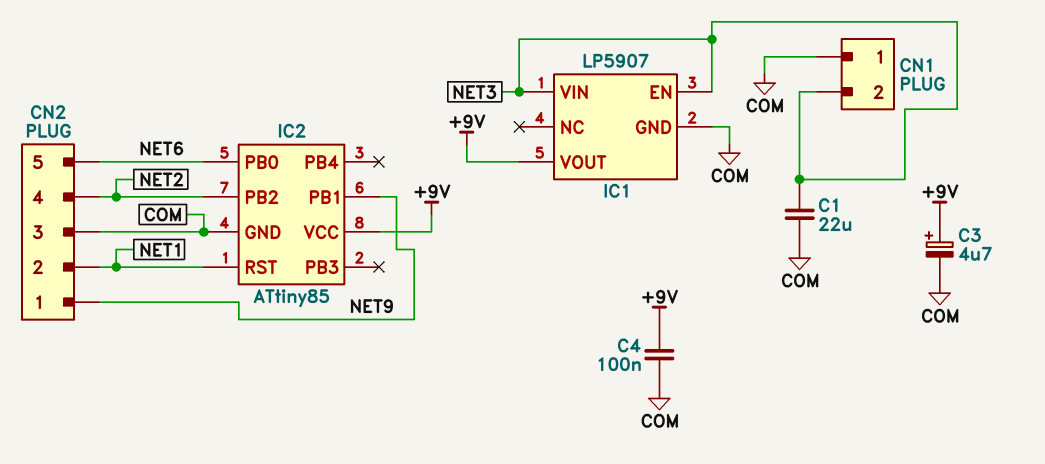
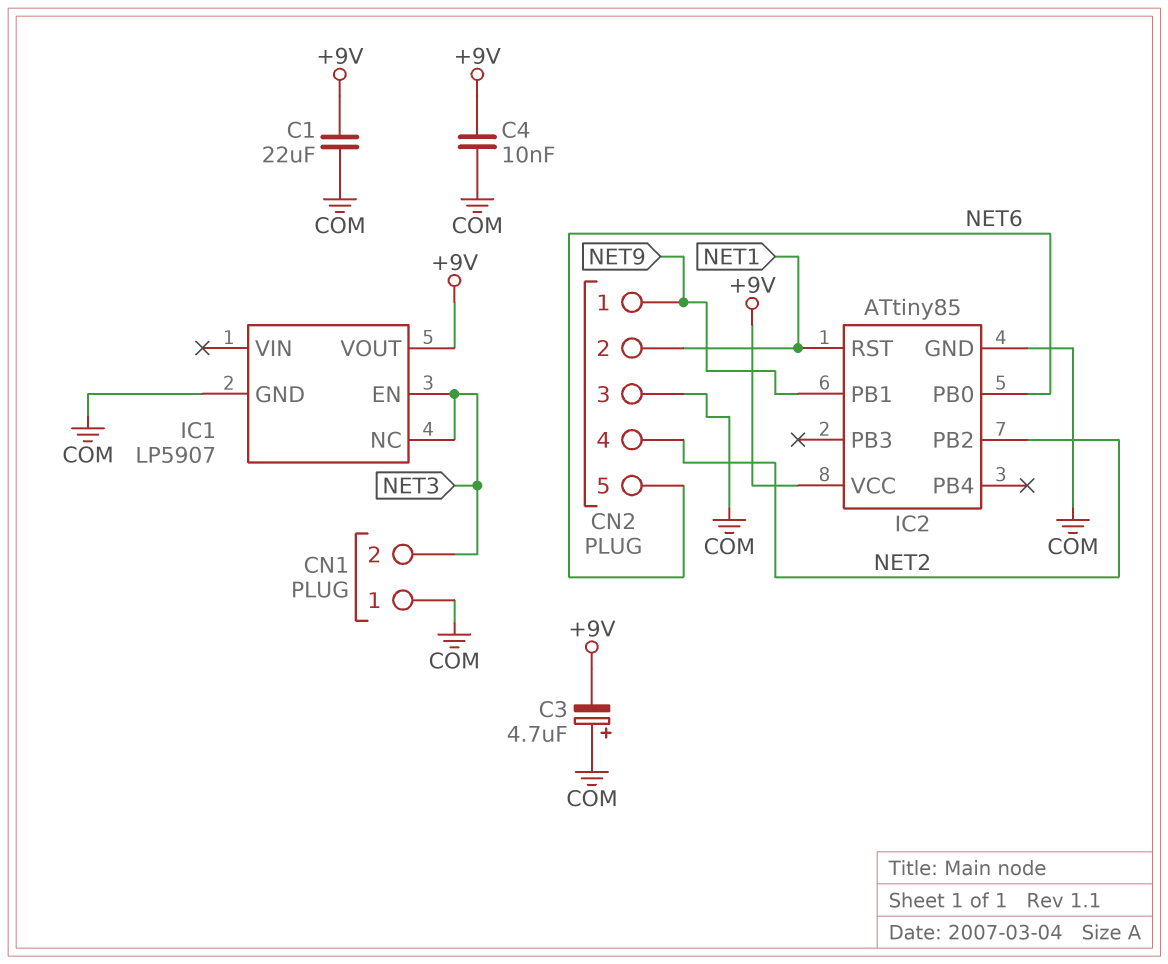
C1: 22uF (COM, NET3) -> 22uF (+9V, COM)
C3: 4.7uF (plus +9V, minus COM) -> 4.7uF (plus COM, minus +9V)
C4: 100nF (+9V, COM) -> 10nF (+9V, COM)
IC1 pin NC: none -> NET3
IC1 pin VIN: NET3 -> none

